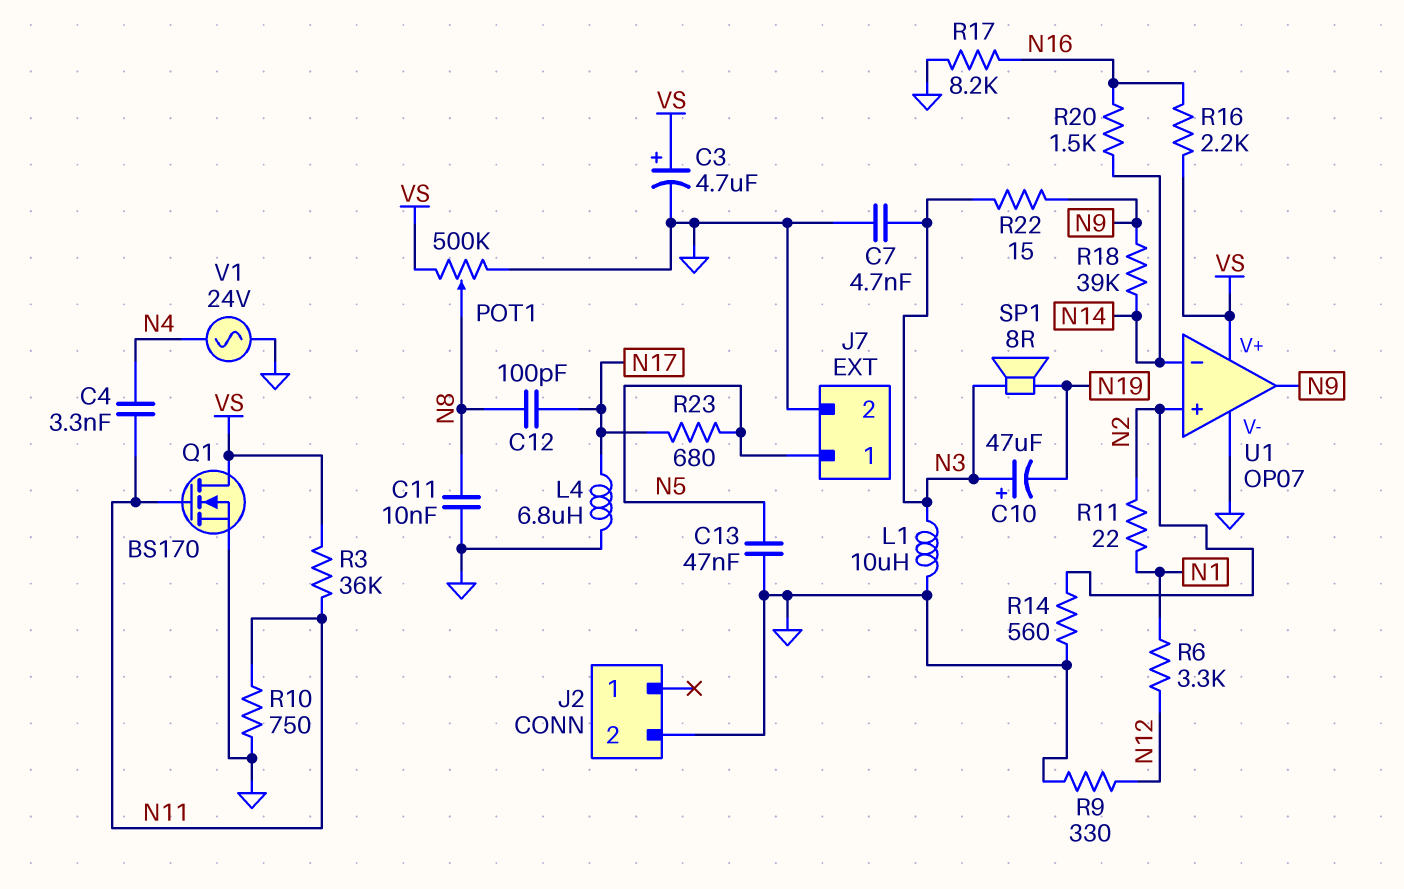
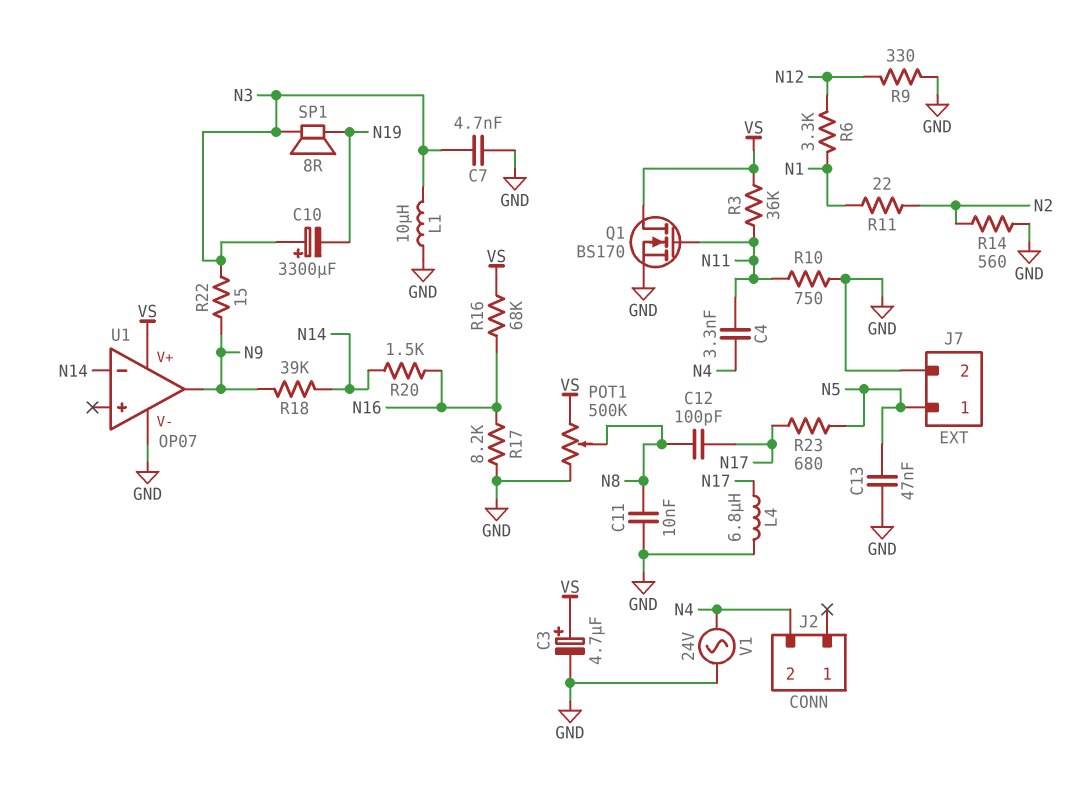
C10: 47uF (plus N3, minus N19) -> 3300uF (plus N3, minus N19)
J2 pin 2: GND -> N4
R16: 2.2k (N16, VS) -> 68k (N16, VS)
U1 pin in+: N2 -> none

